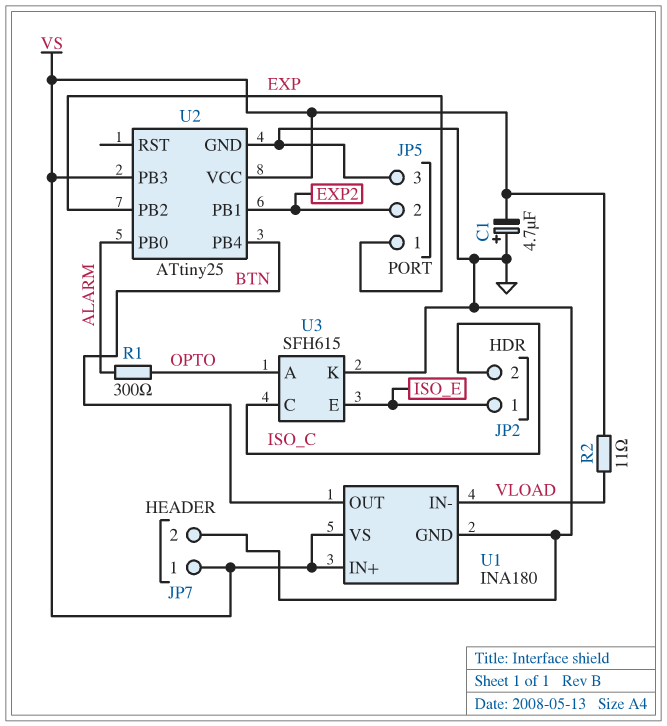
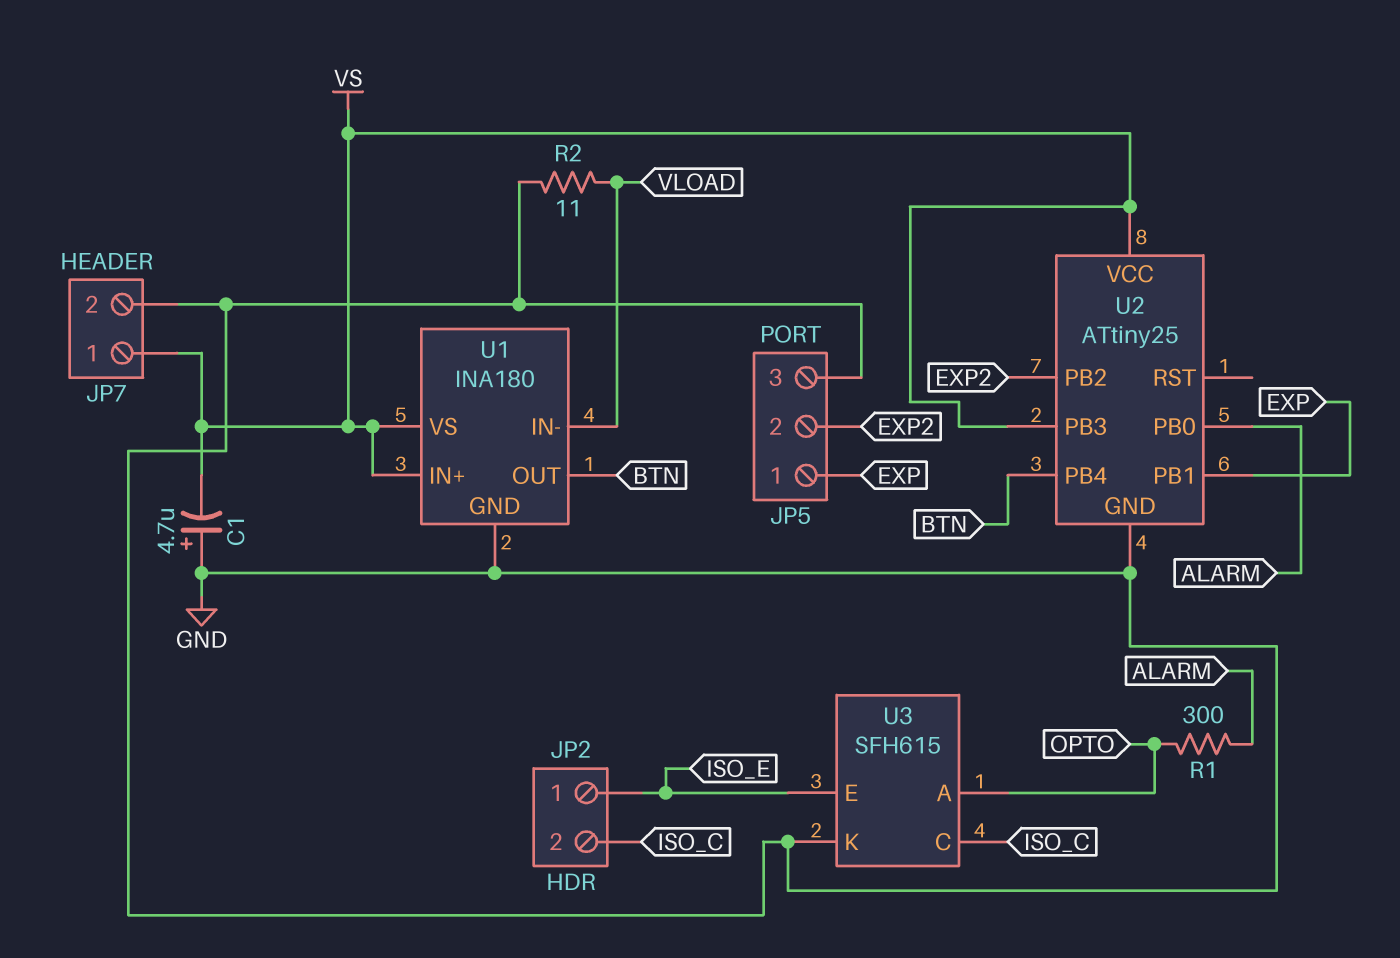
R2: 11 (VLOAD, VS) -> 11 (GND, VLOAD)
U2 pin PB1: EXP2 -> EXP
U2 pin PB2: EXP -> EXP2

